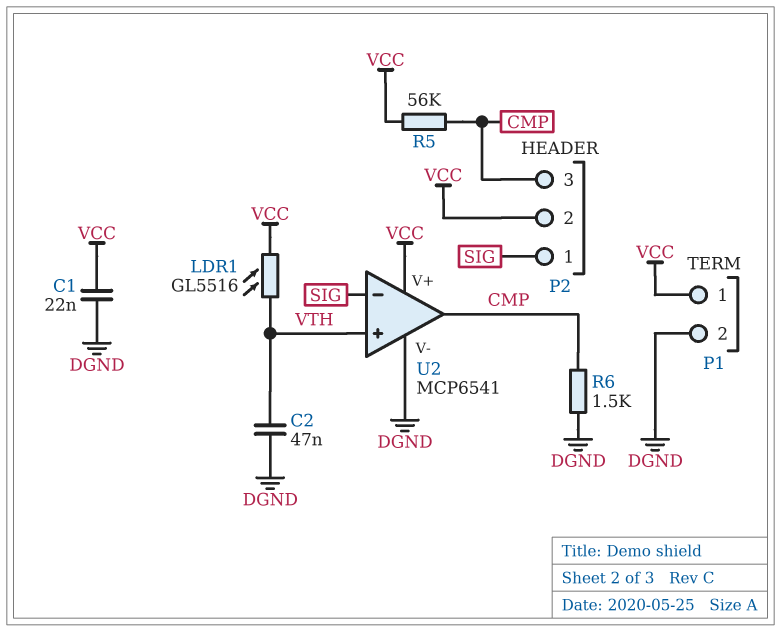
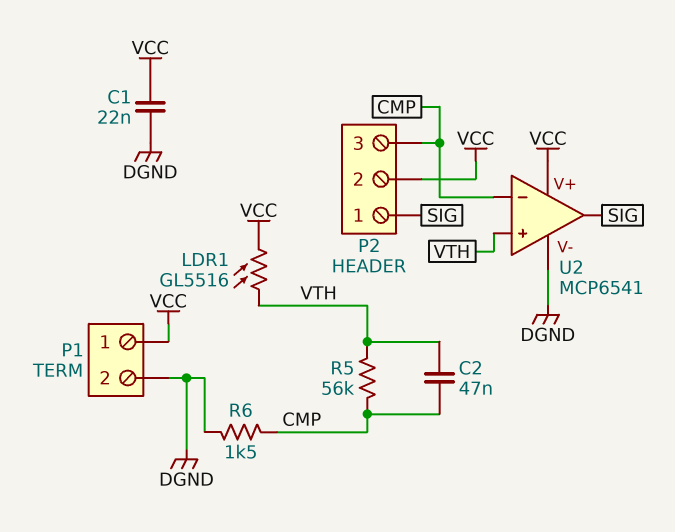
C2: 47nF (DGND, VTH) -> 47nF (CMP, VTH)
R5: 56k (CMP, VCC) -> 56k (CMP, VTH)
U2 pin in-: SIG -> CMP
U2 pin out: CMP -> SIG

